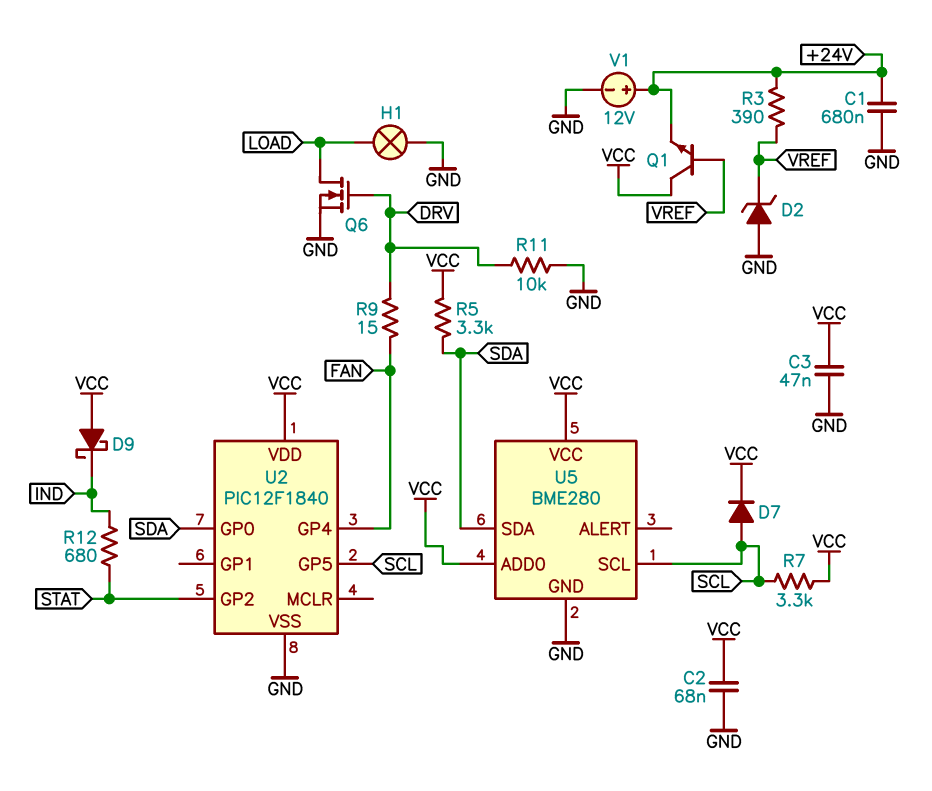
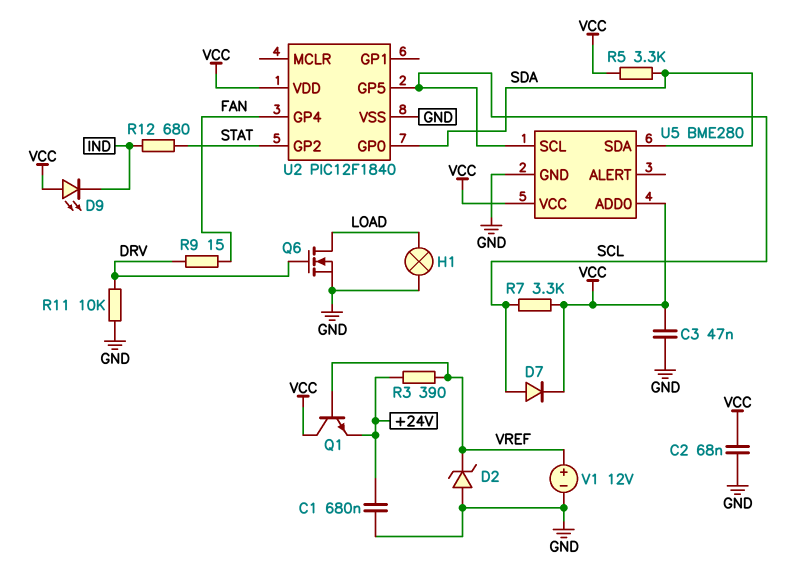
D9: schottky (A VCC, K IND) -> LED (A VCC, K IND)
V1: 12V (plus +24V, minus GND) -> 12V (plus VREF, minus GND)

